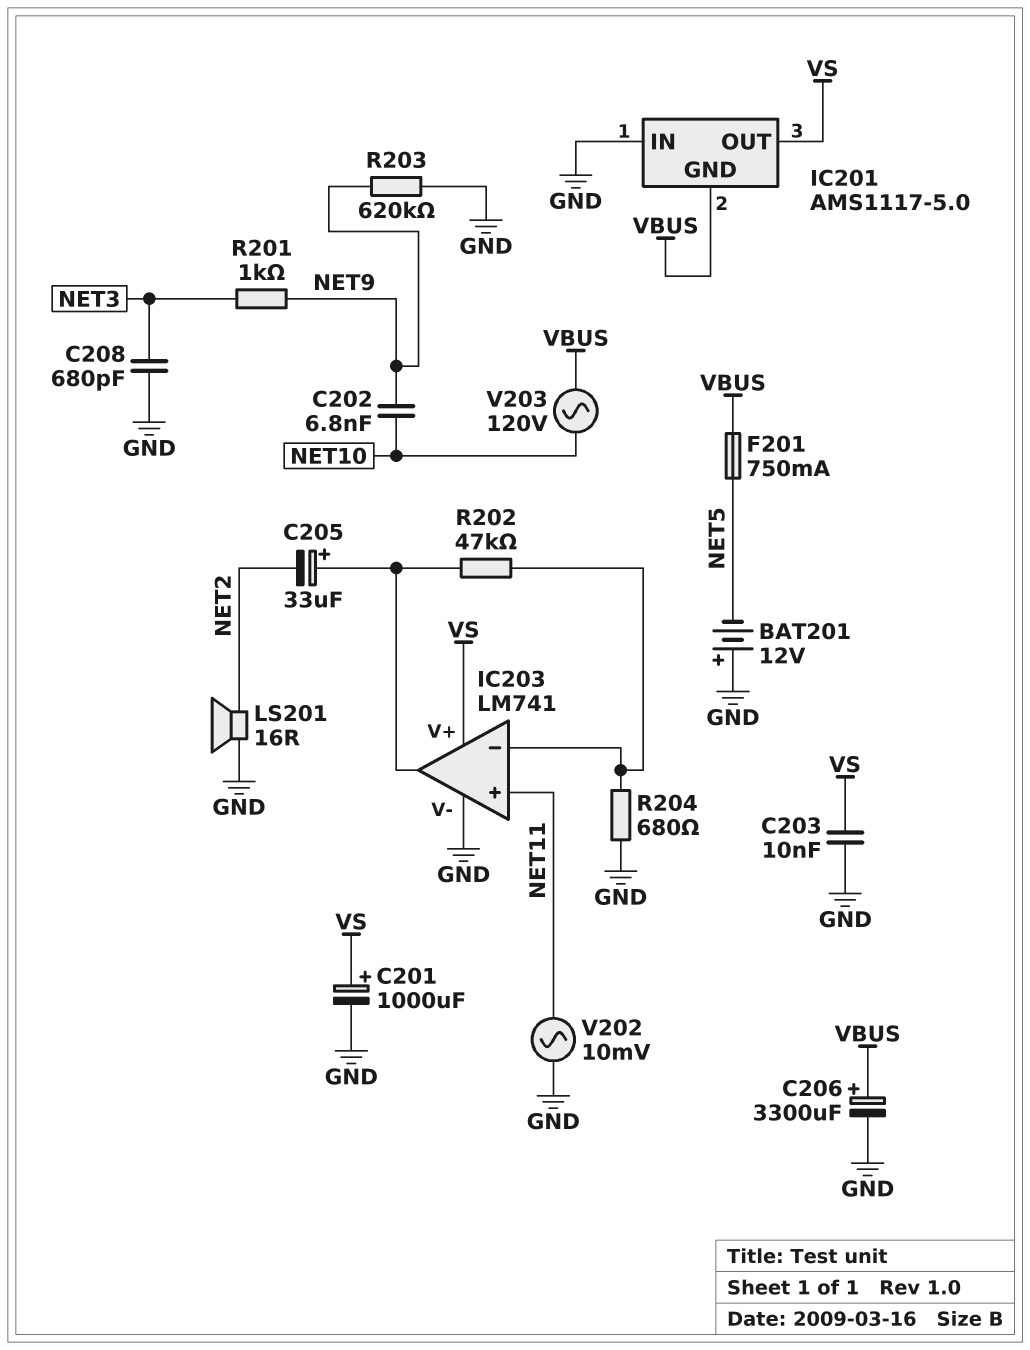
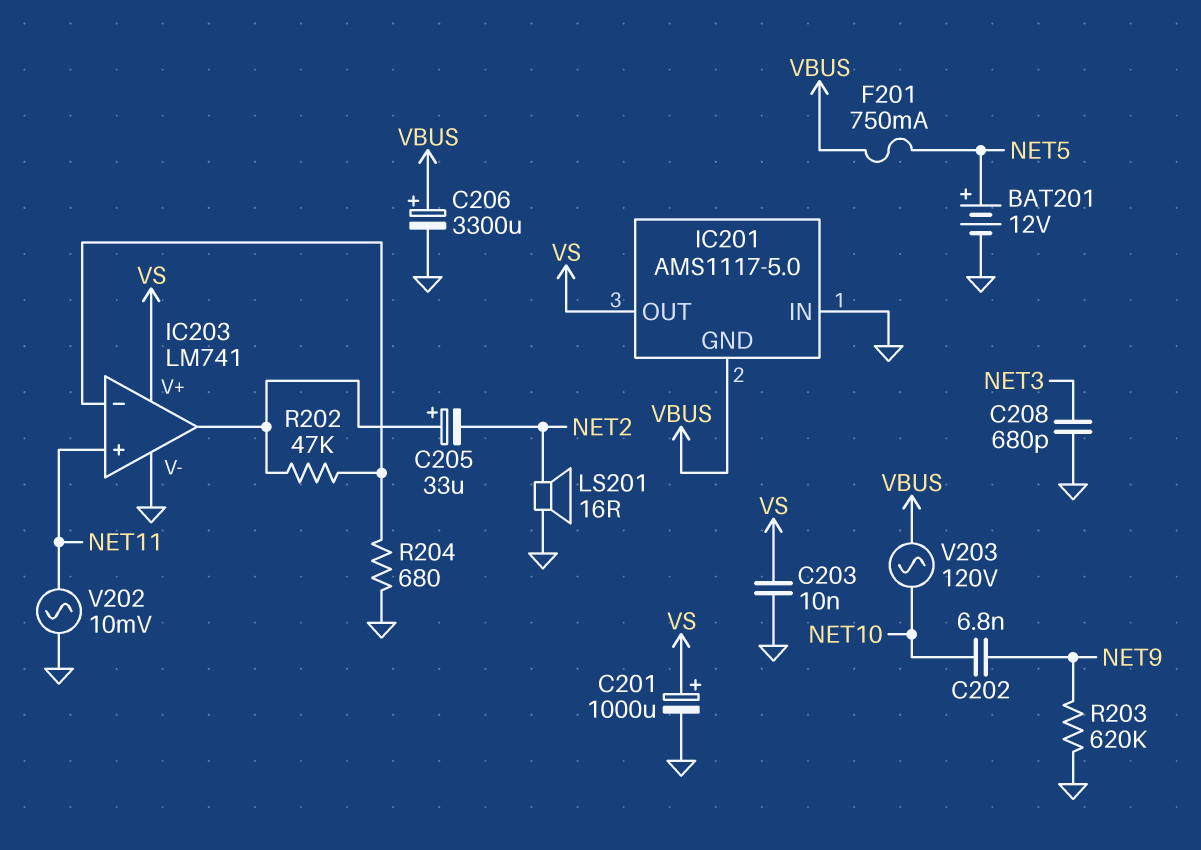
BAT201: 12V (plus GND, minus NET5) -> 12V (plus NET5, minus GND)
R201: 1k (NET3, NET9) -> none

